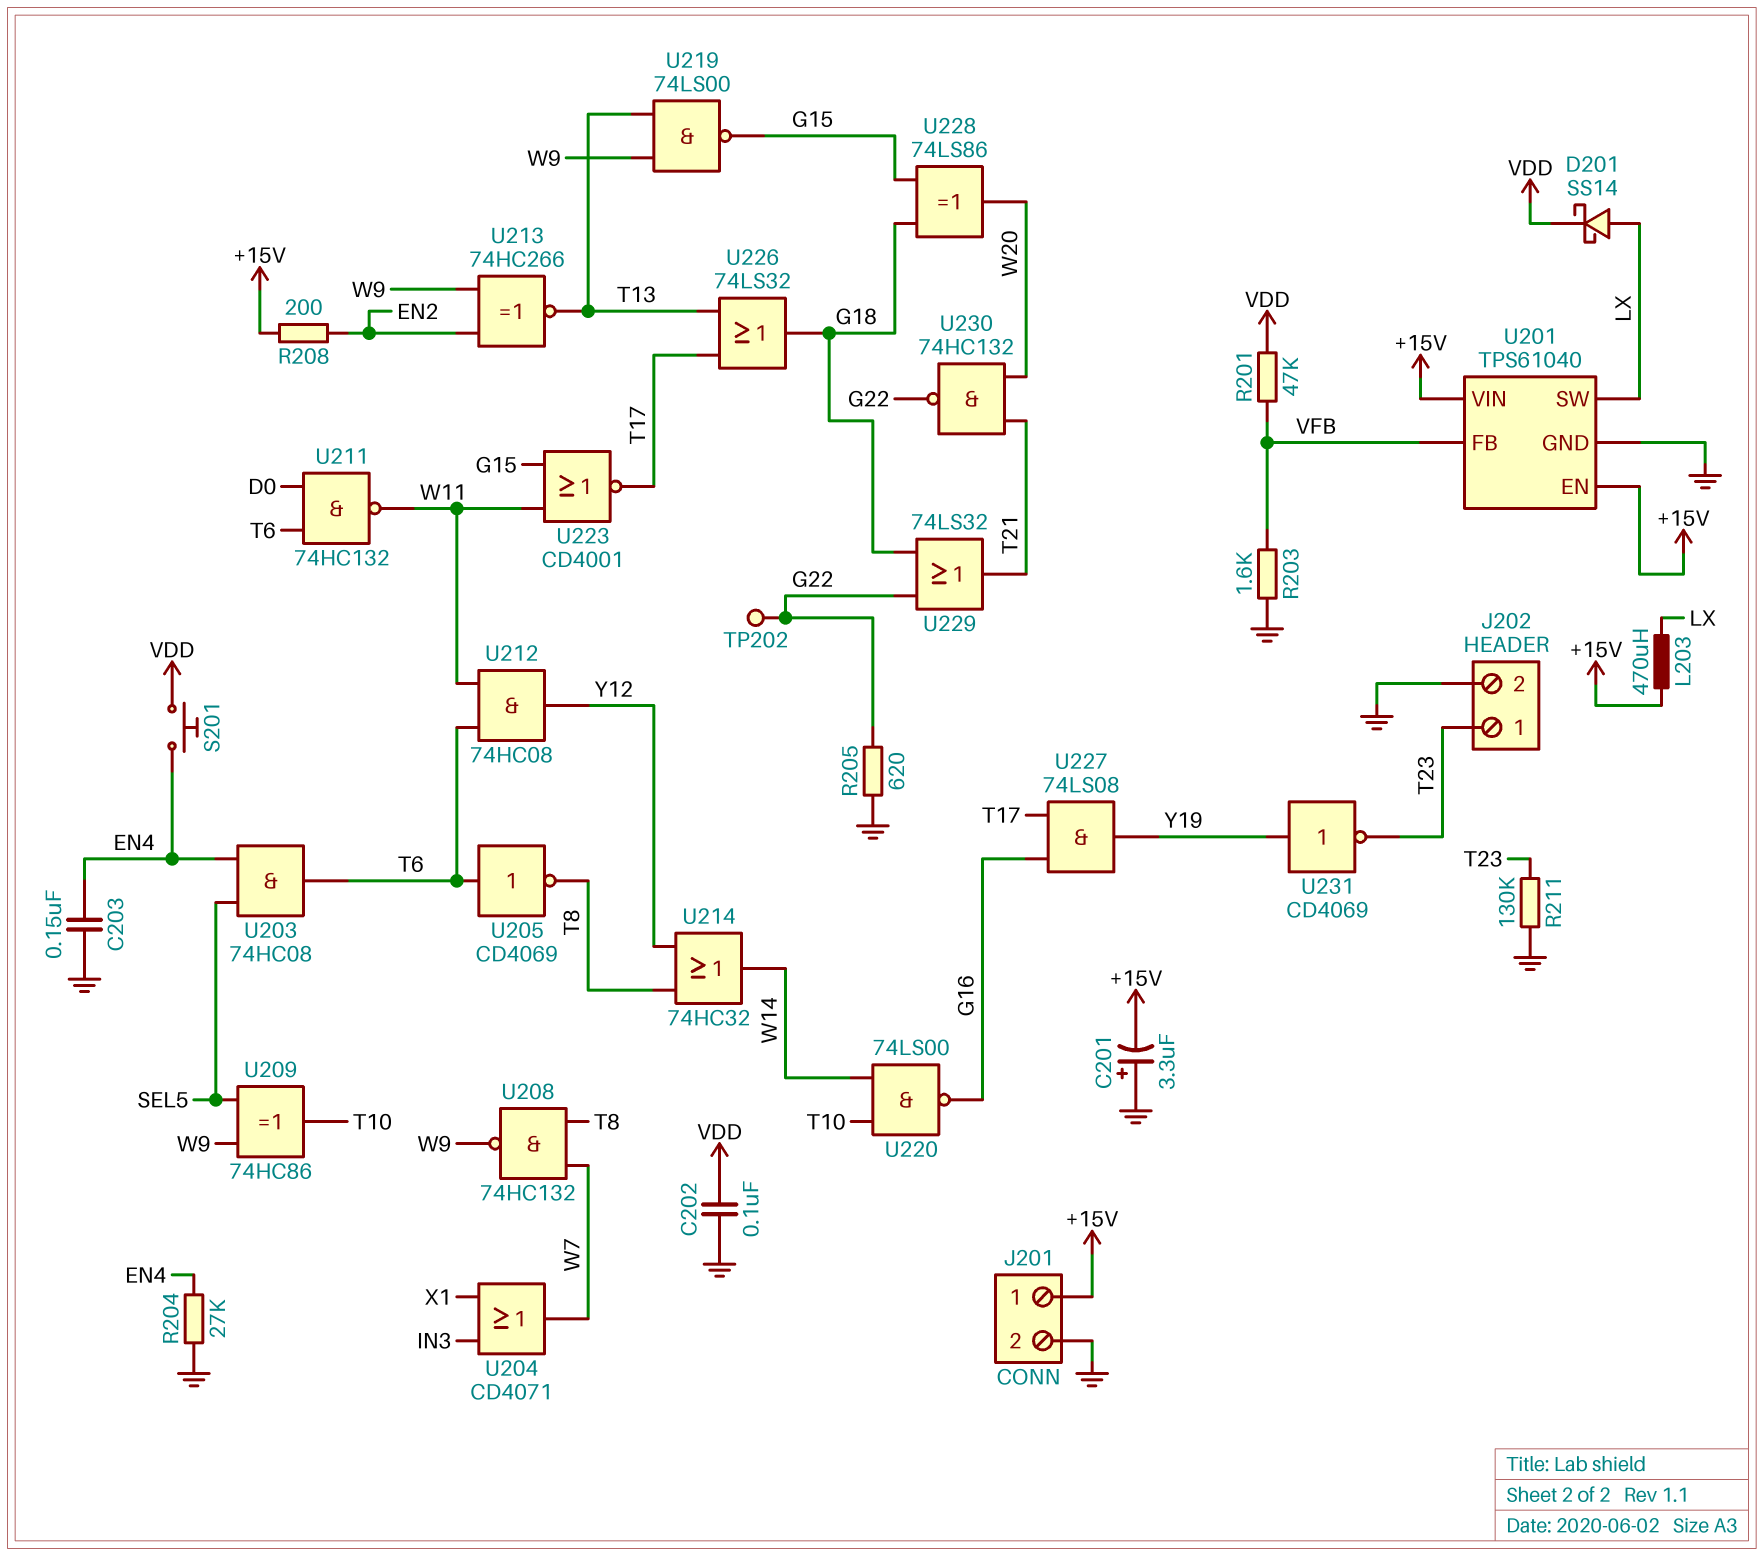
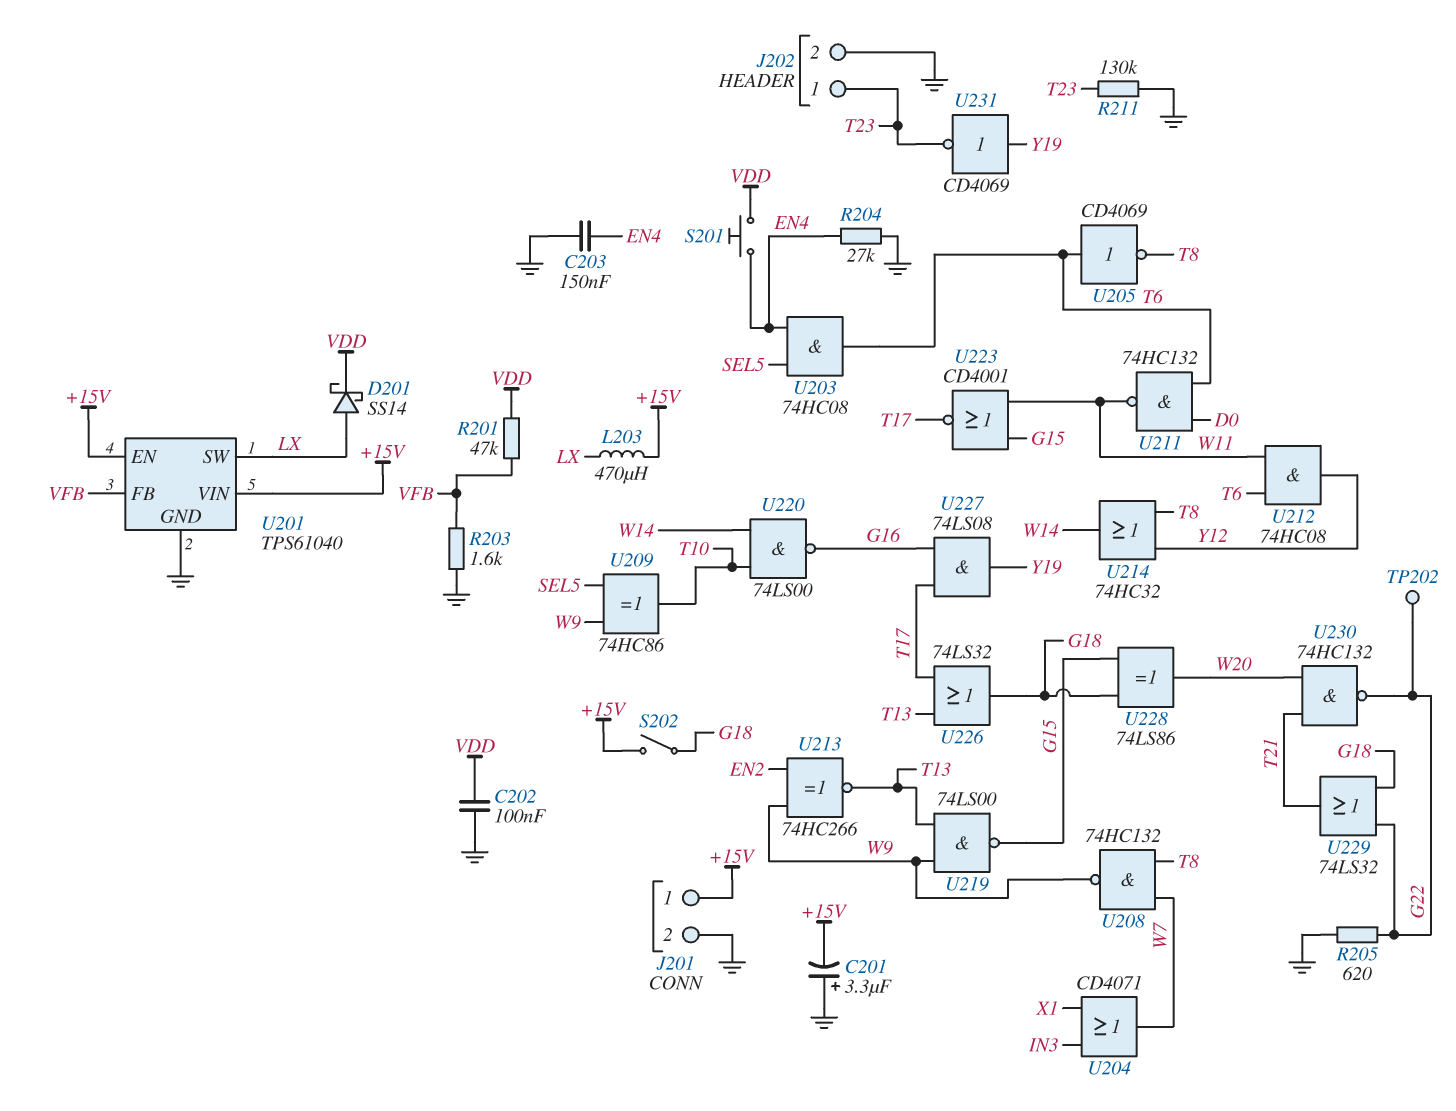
R208: 200 (+15V, EN2) -> none
S202: none -> switch (+15V, G18)

